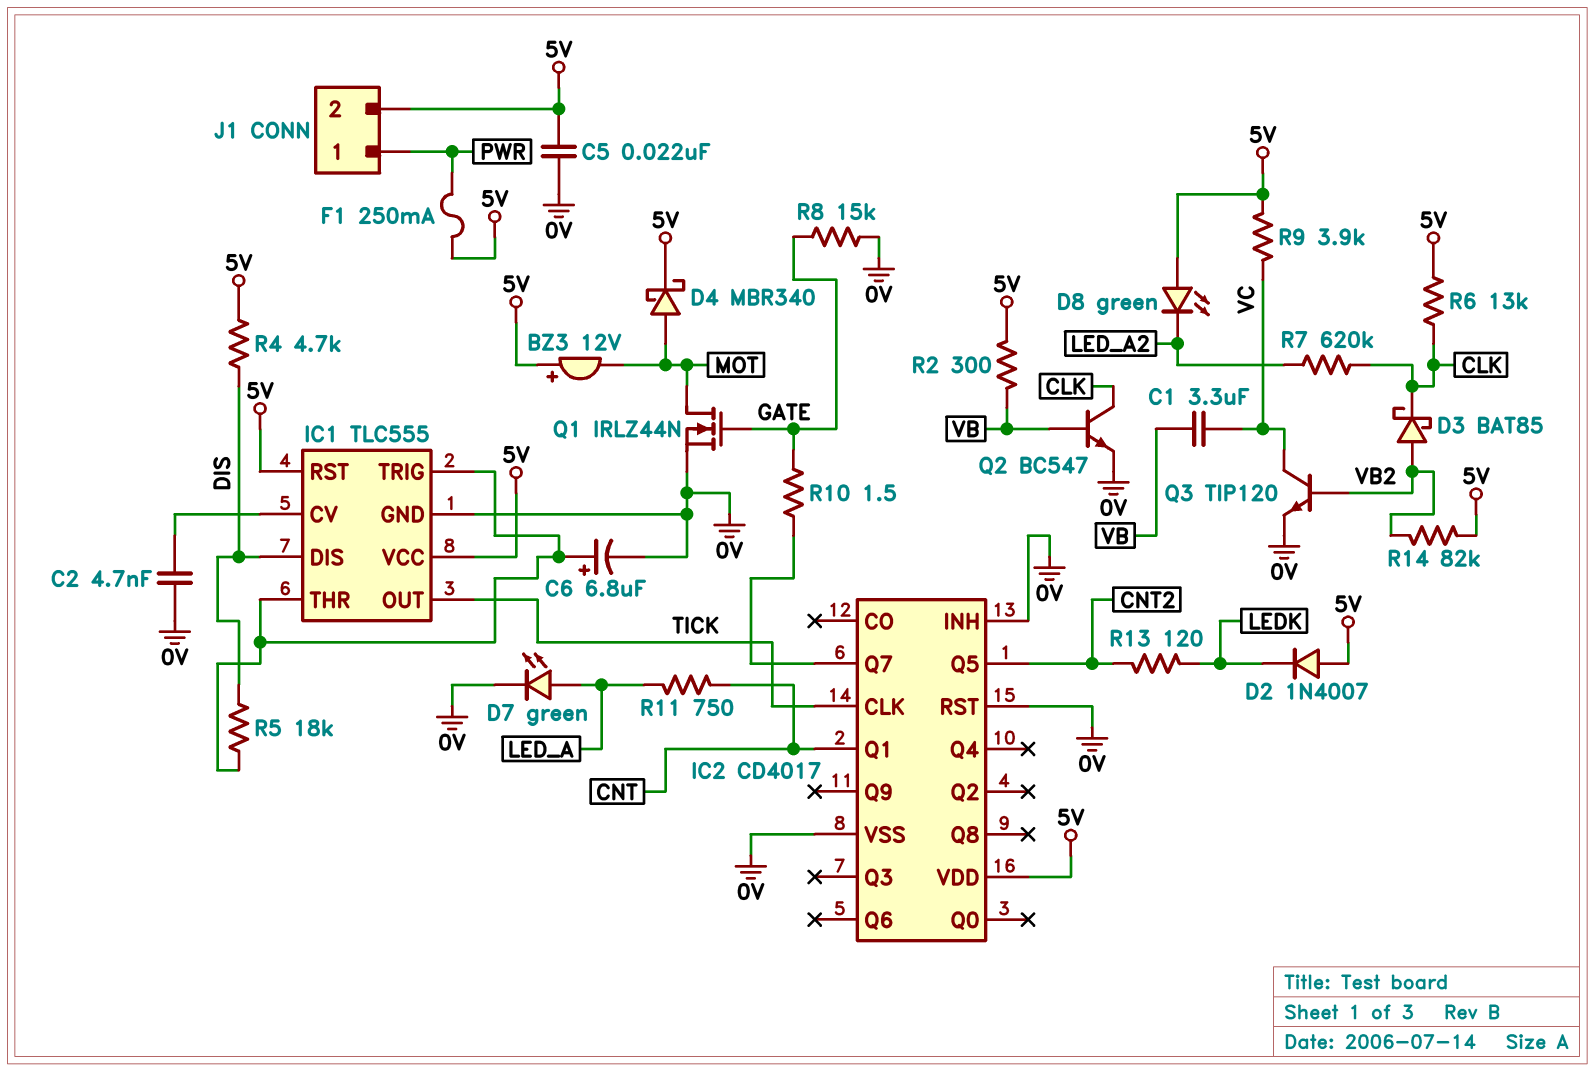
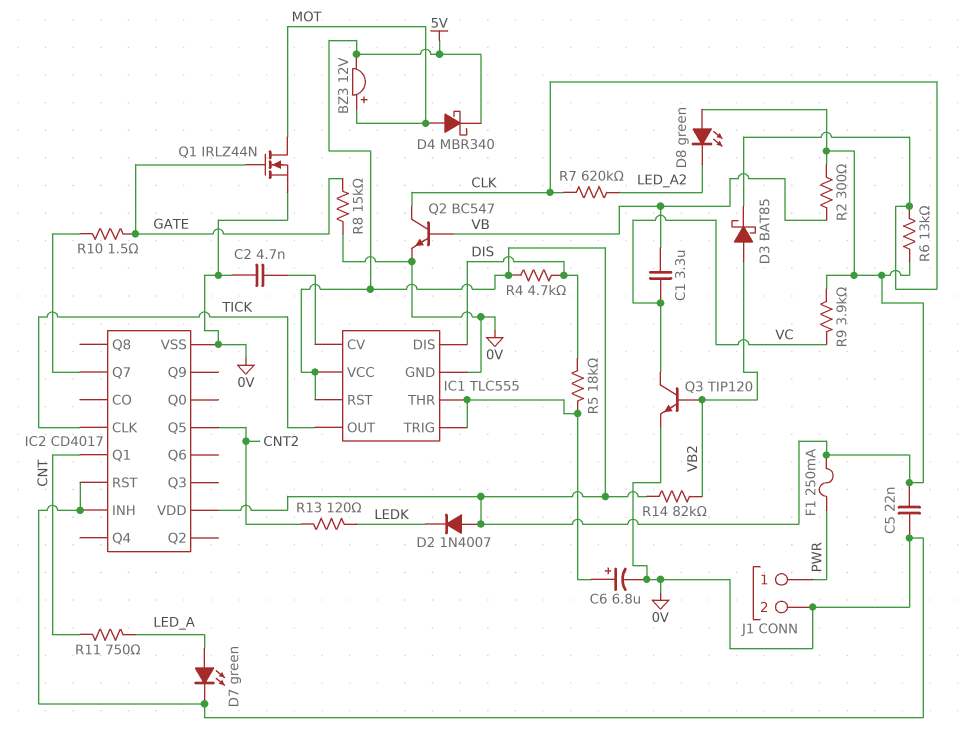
BZ3: buzzer 12V (plus 5V, minus MOT) -> buzzer 12V (plus MOT, minus 5V)
J1 pin 2: 5V -> 0V

